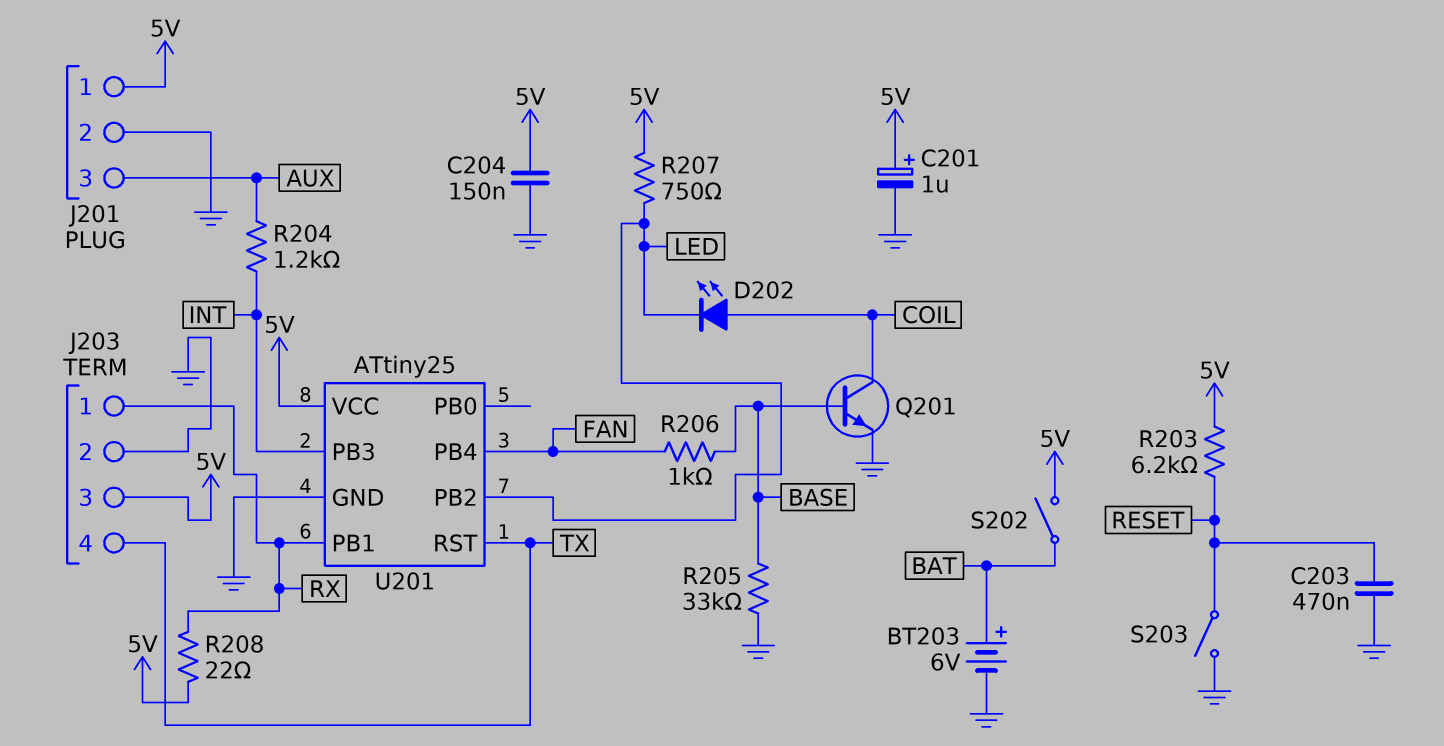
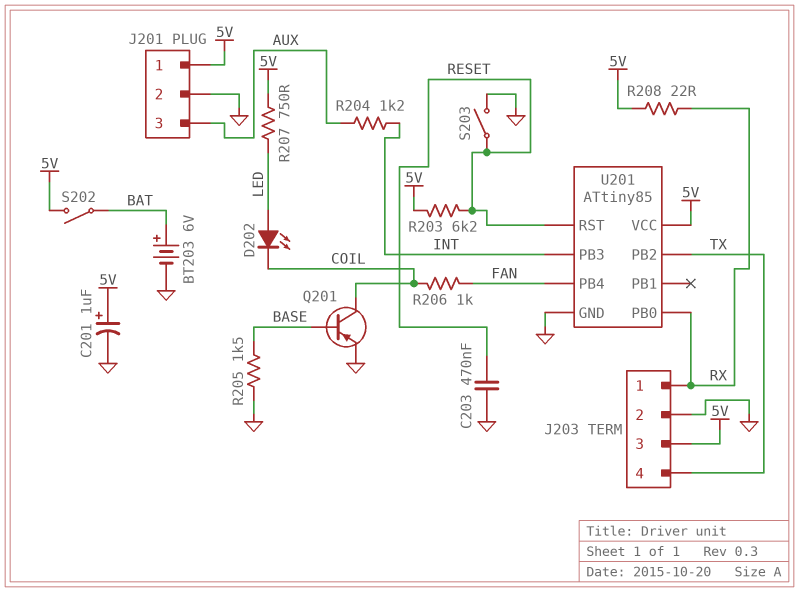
C204: 150nF (5V, GND) -> none
D202: LED (A COIL, K LED) -> LED (A LED, K COIL)
Q201: NPN (B BASE, C COIL, E GND) -> PNP (B BASE, C COIL, E GND)
R205: 33k (BASE, GND) -> 1.5k (BASE, GND)
R206: 1k (BASE, FAN) -> 1k (COIL, FAN)
U201: ATtiny25 -> ATtiny85
U201 pin PB0: none -> RX
U201 pin PB1: RX -> none
U201 pin PB2: LED -> TX
U201 pin RST: TX -> RESET

